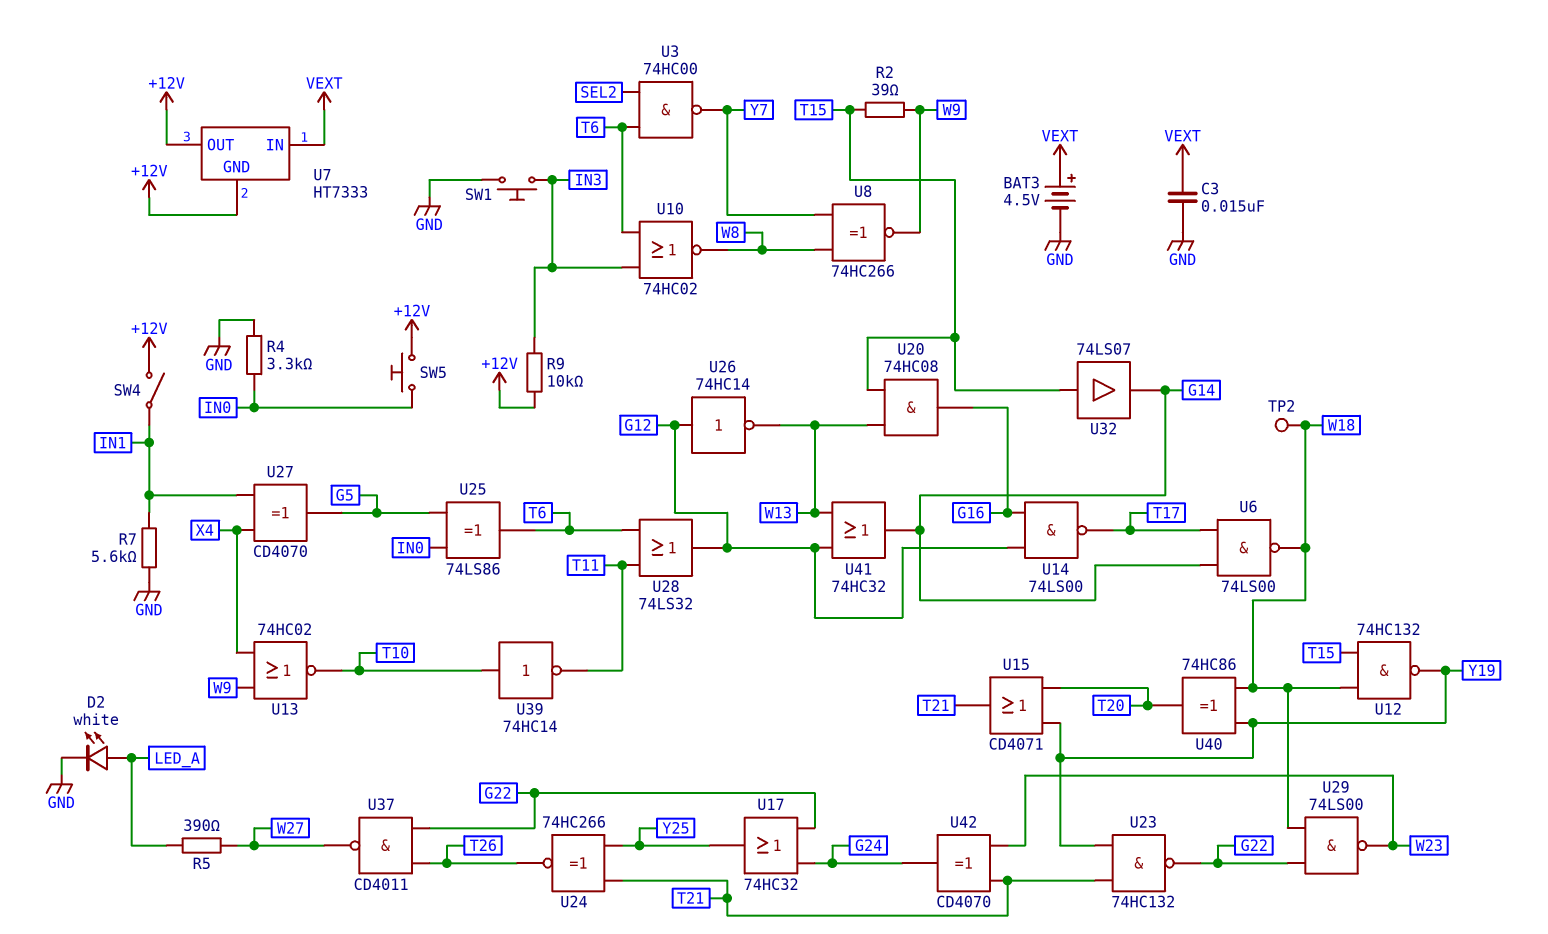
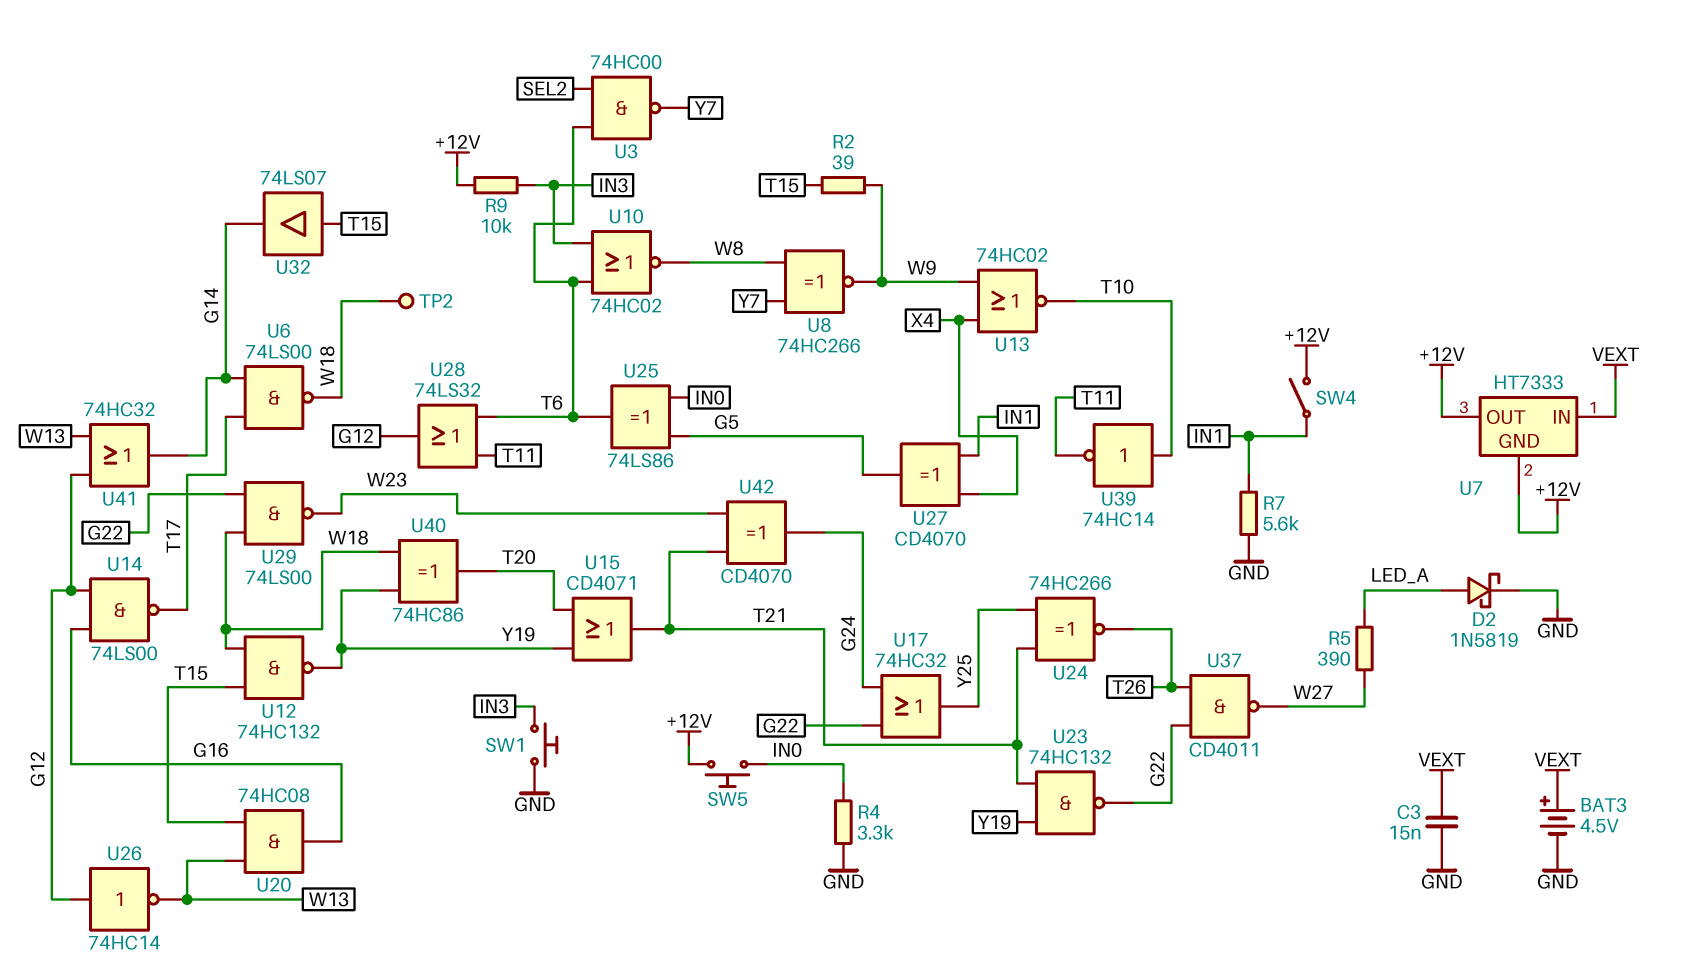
D2: LED white (A LED_A, K GND) -> schottky 1N5819 (A LED_A, K GND)

